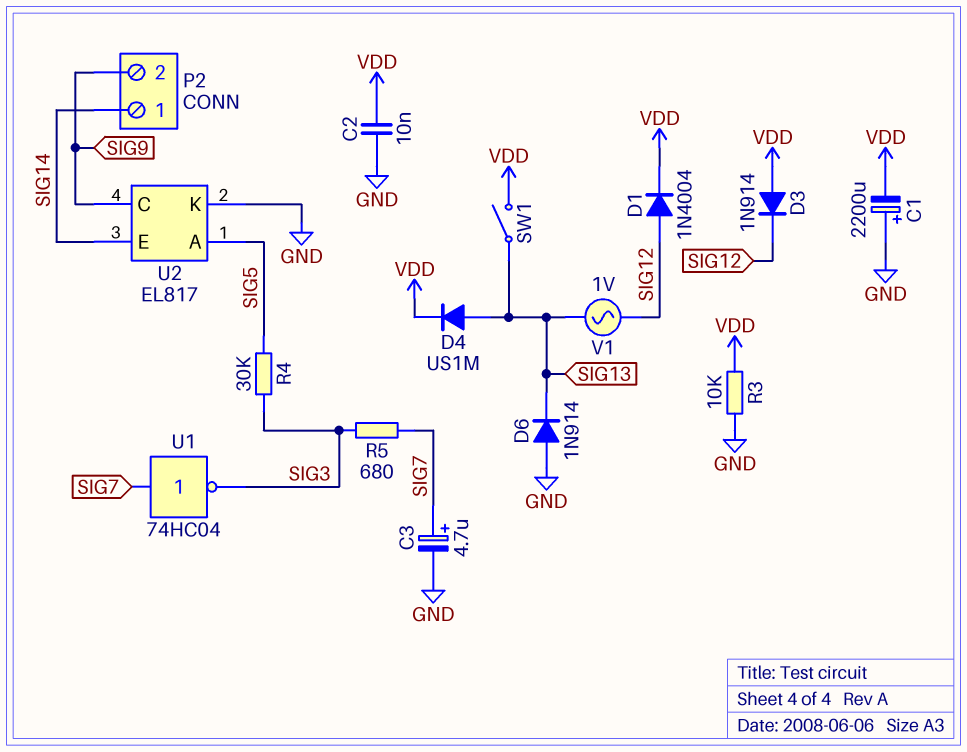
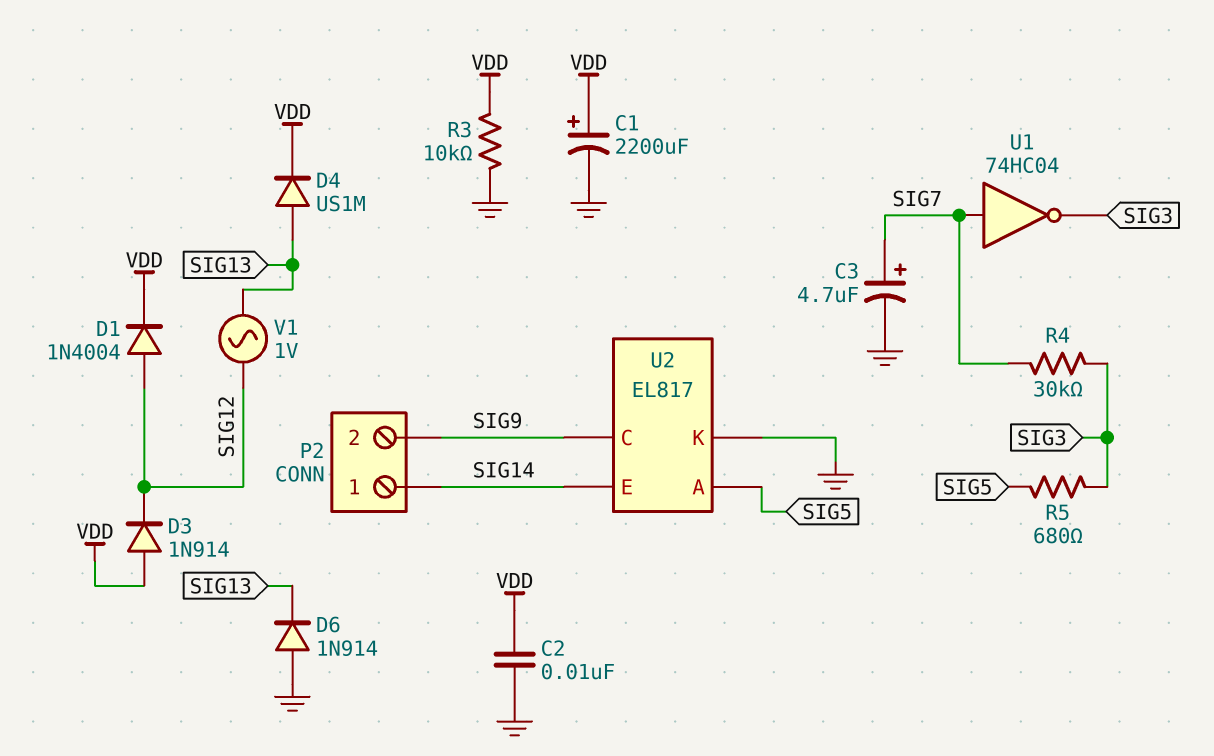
C1: 2200uF (plus GND, minus VDD) -> 2200uF (plus VDD, minus GND)
R4: 30k (SIG3, SIG5) -> 30k (SIG3, SIG7)
R5: 680 (SIG3, SIG7) -> 680 (SIG3, SIG5)
SW1: switch (SIG13, VDD) -> none

